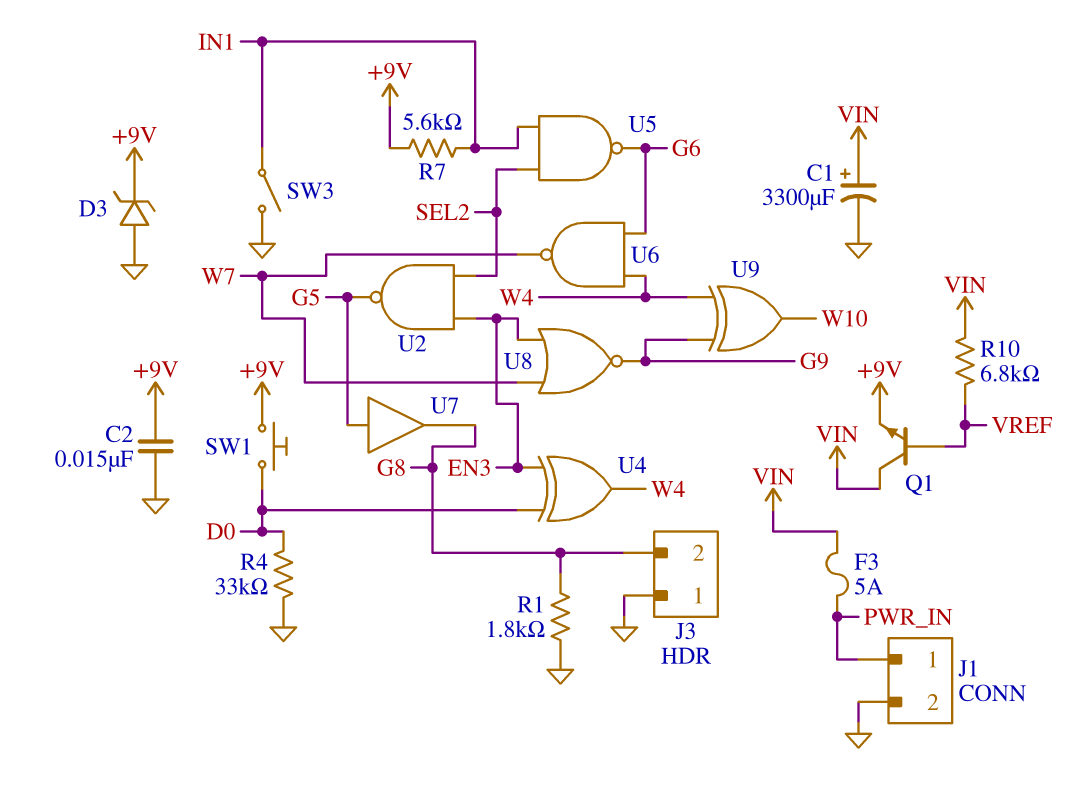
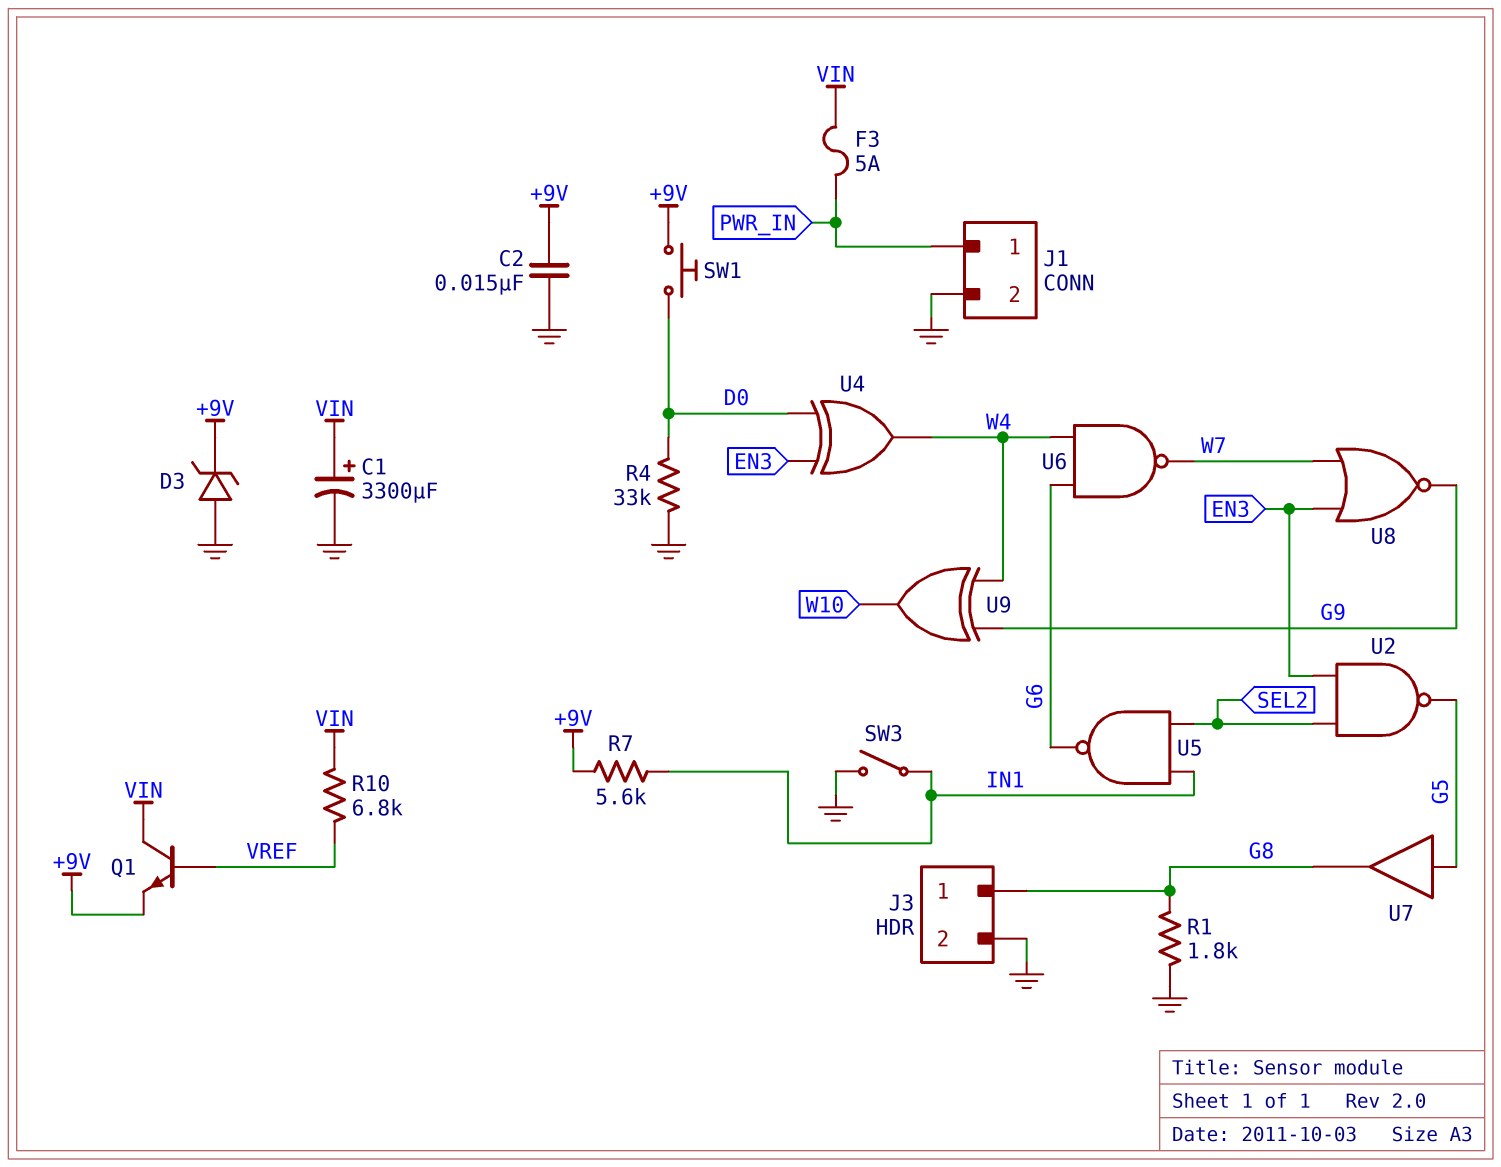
J3 pin 1: GND -> G8
J3 pin 2: G8 -> GND

